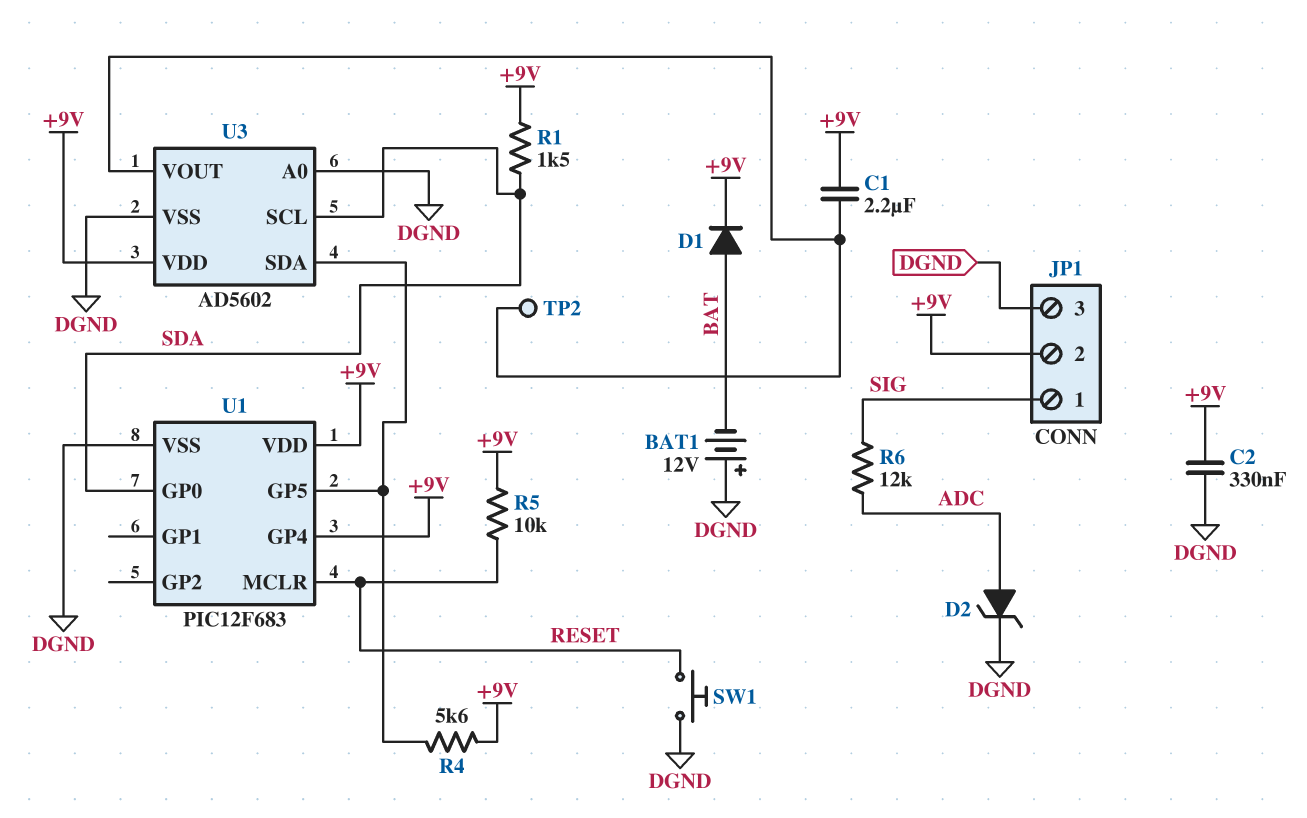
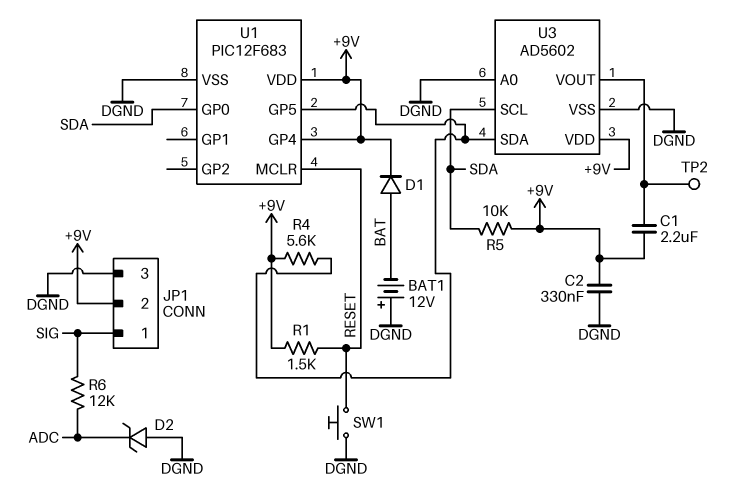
D2: zener (A ADC, K DGND) -> zener (A DGND, K ADC)
R1: 1.5k (+9V, SDA) -> 1.5k (+9V, RESET)
R5: 10k (+9V, RESET) -> 10k (+9V, SDA)

